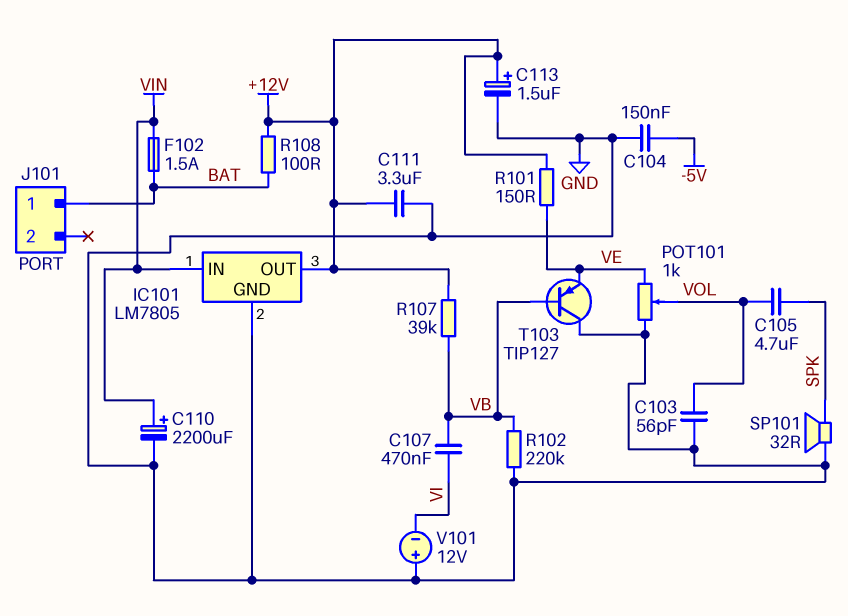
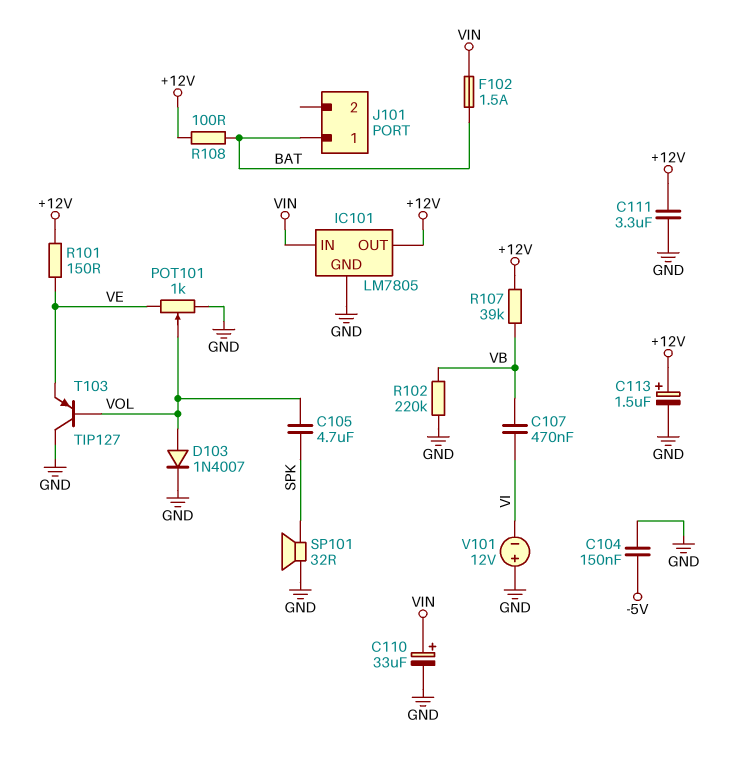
C103: 56pF (GND, VOL) -> none
C110: 2200uF (plus VIN, minus GND) -> 33uF (plus VIN, minus GND)
D103: none -> diode 1N4007 (A VOL, K GND)
T103: PNP TIP127 (B VB, C GND, E VE) -> PNP TIP127 (B VOL, C GND, E VE)

